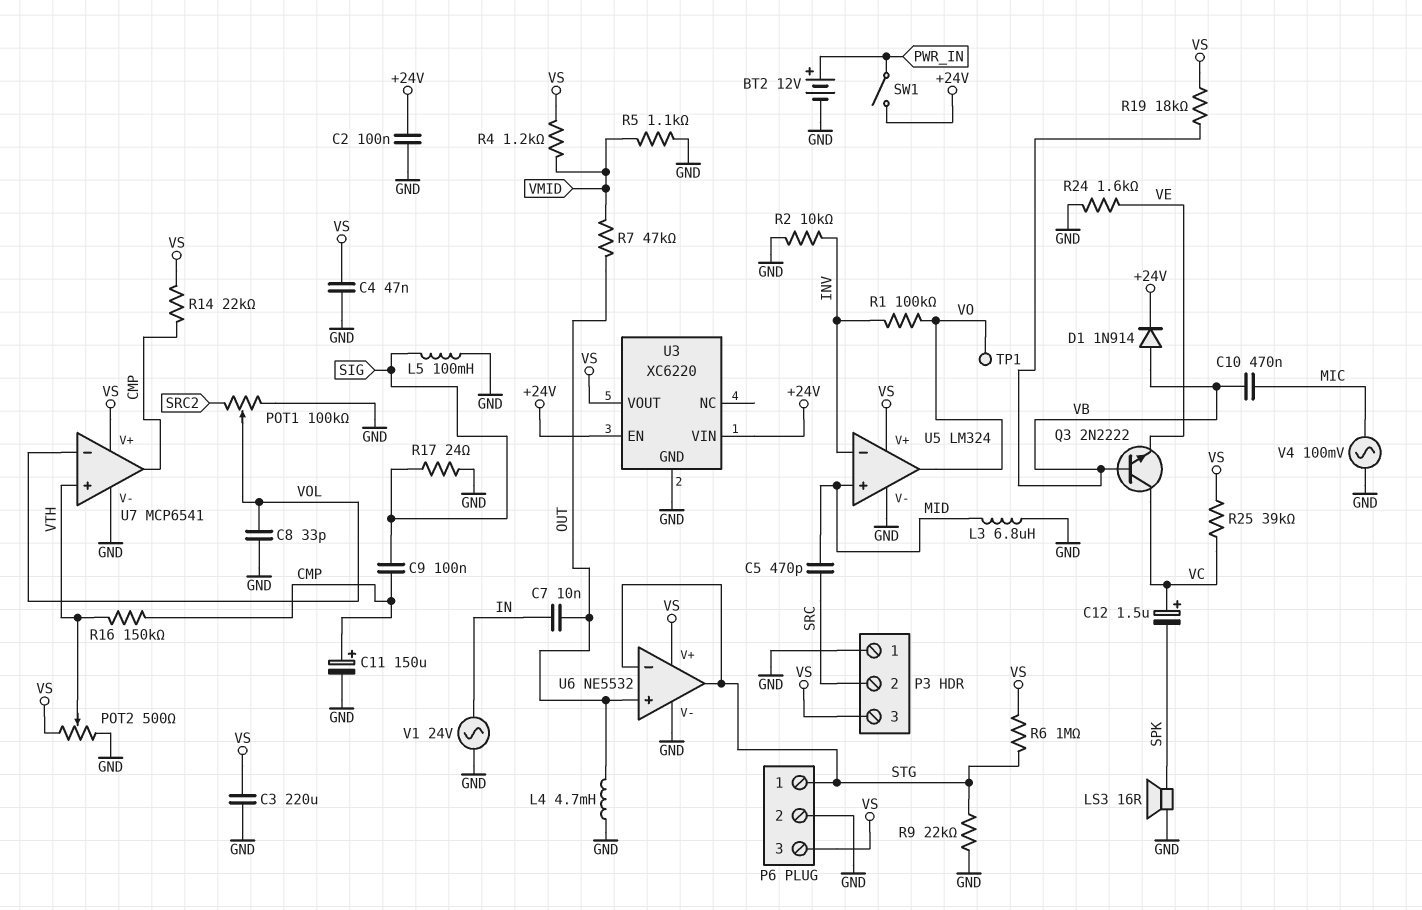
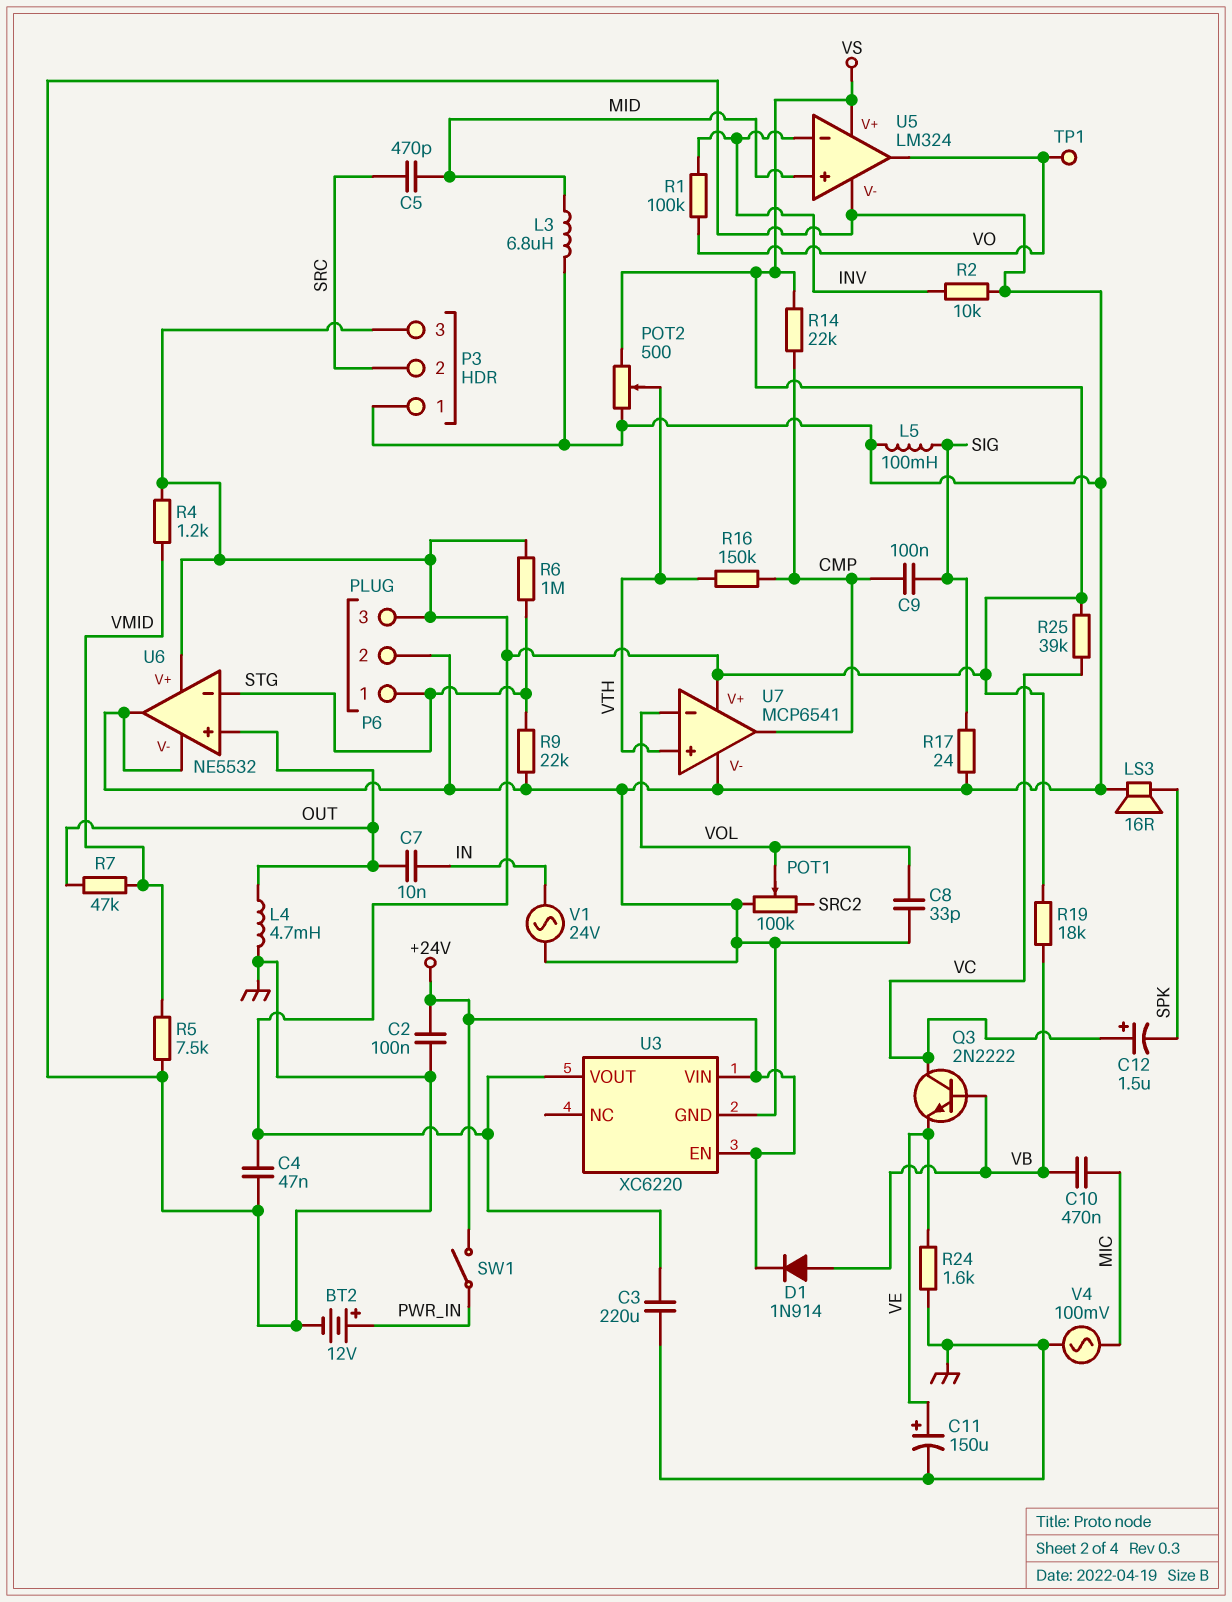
C11: 150uF (plus CMP, minus GND) -> 150uF (plus VE, minus GND)
R5: 1.1k (GND, VMID) -> 7.5k (GND, VMID)
U6 pin out: STG -> GND

